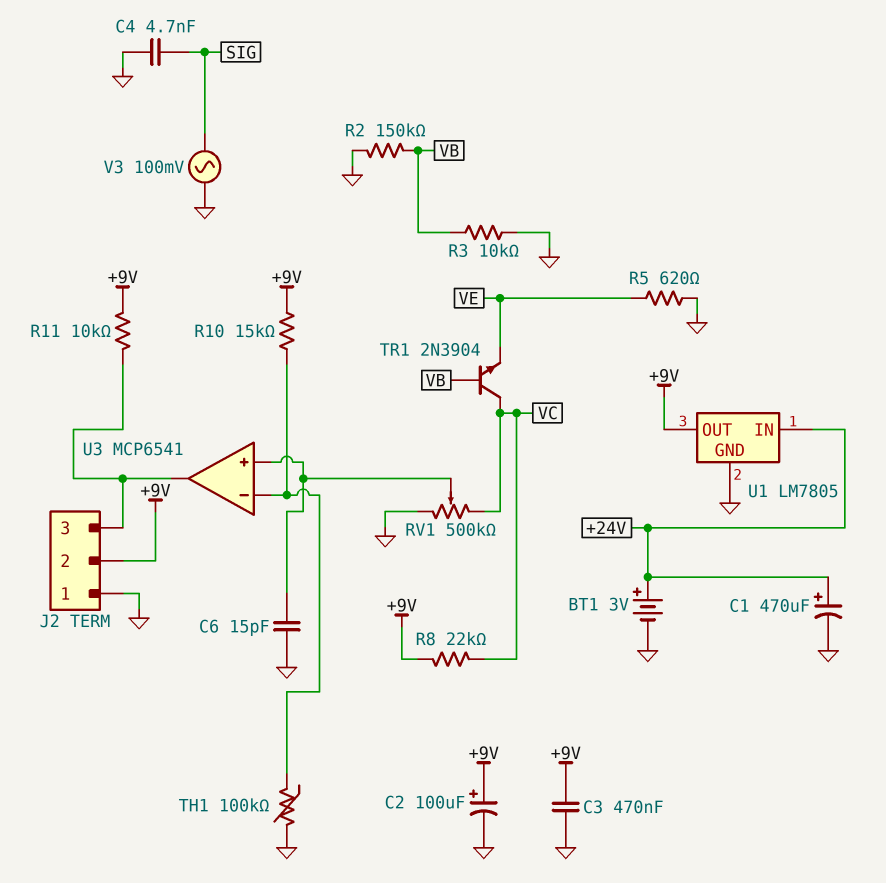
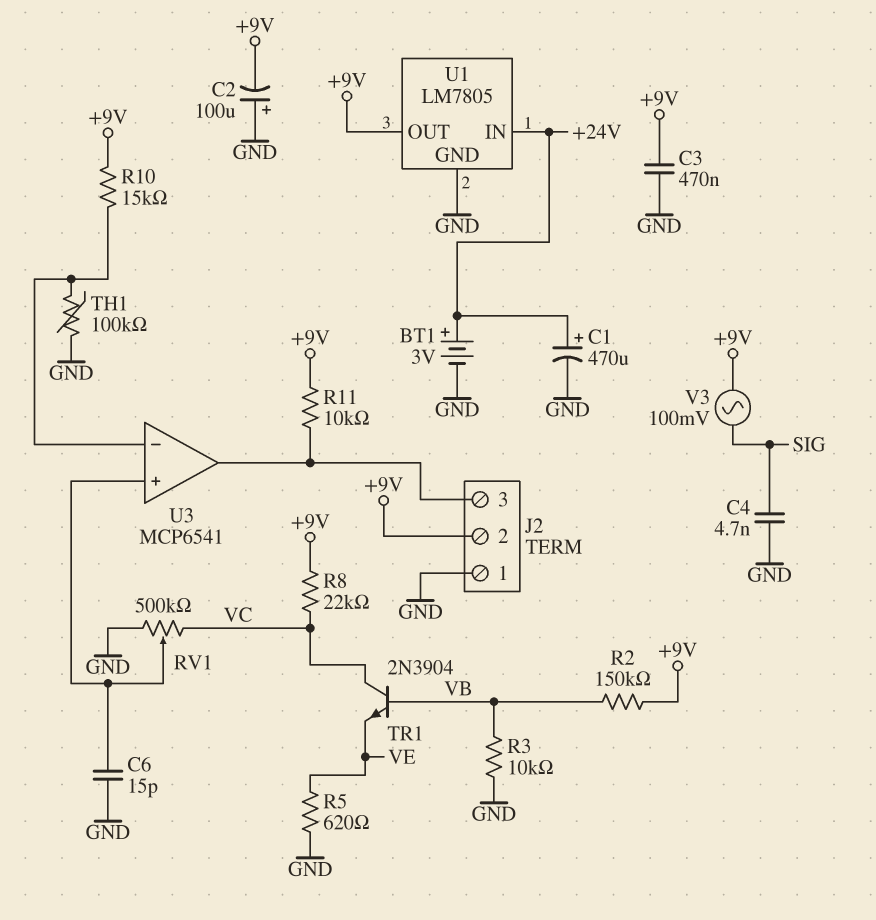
C2: 100uF (plus +9V, minus GND) -> 100uF (plus GND, minus +9V)
R2: 150k (GND, VB) -> 150k (+9V, VB)
V3: AC 100mV (GND, SIG) -> AC 100mV (+9V, SIG)

